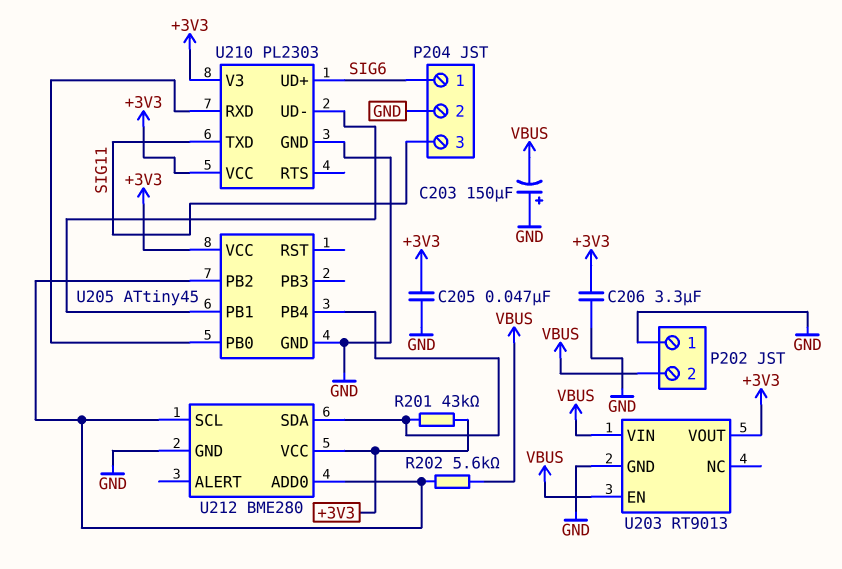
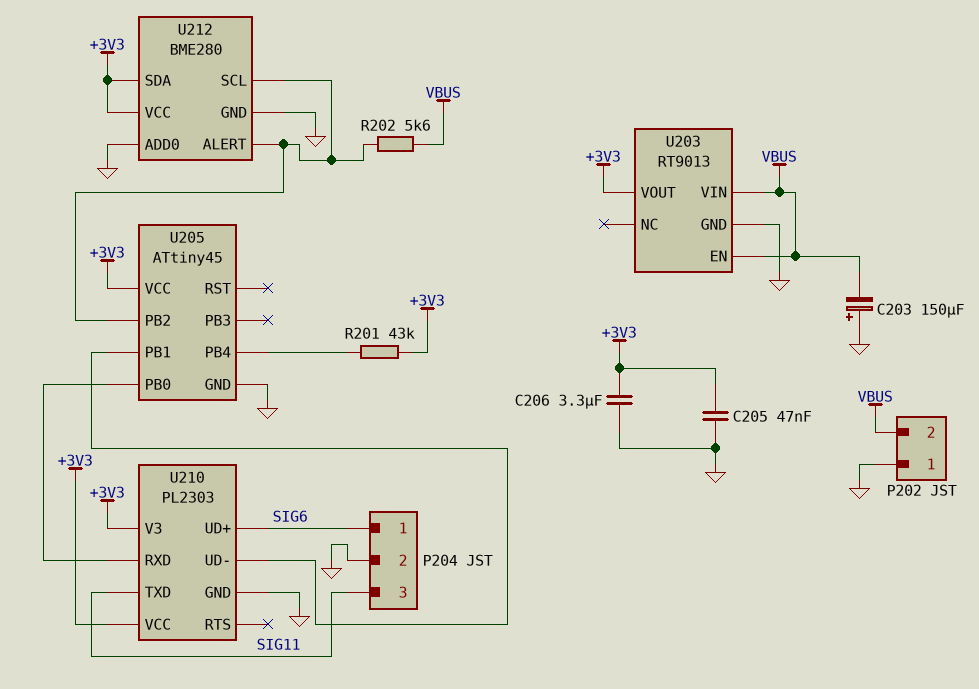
U212 pin ADD0: U205/PB2 -> GND
U212 pin ALERT: none -> U205/PB2
U212 pin SDA: U205/PB4 -> +3V3

